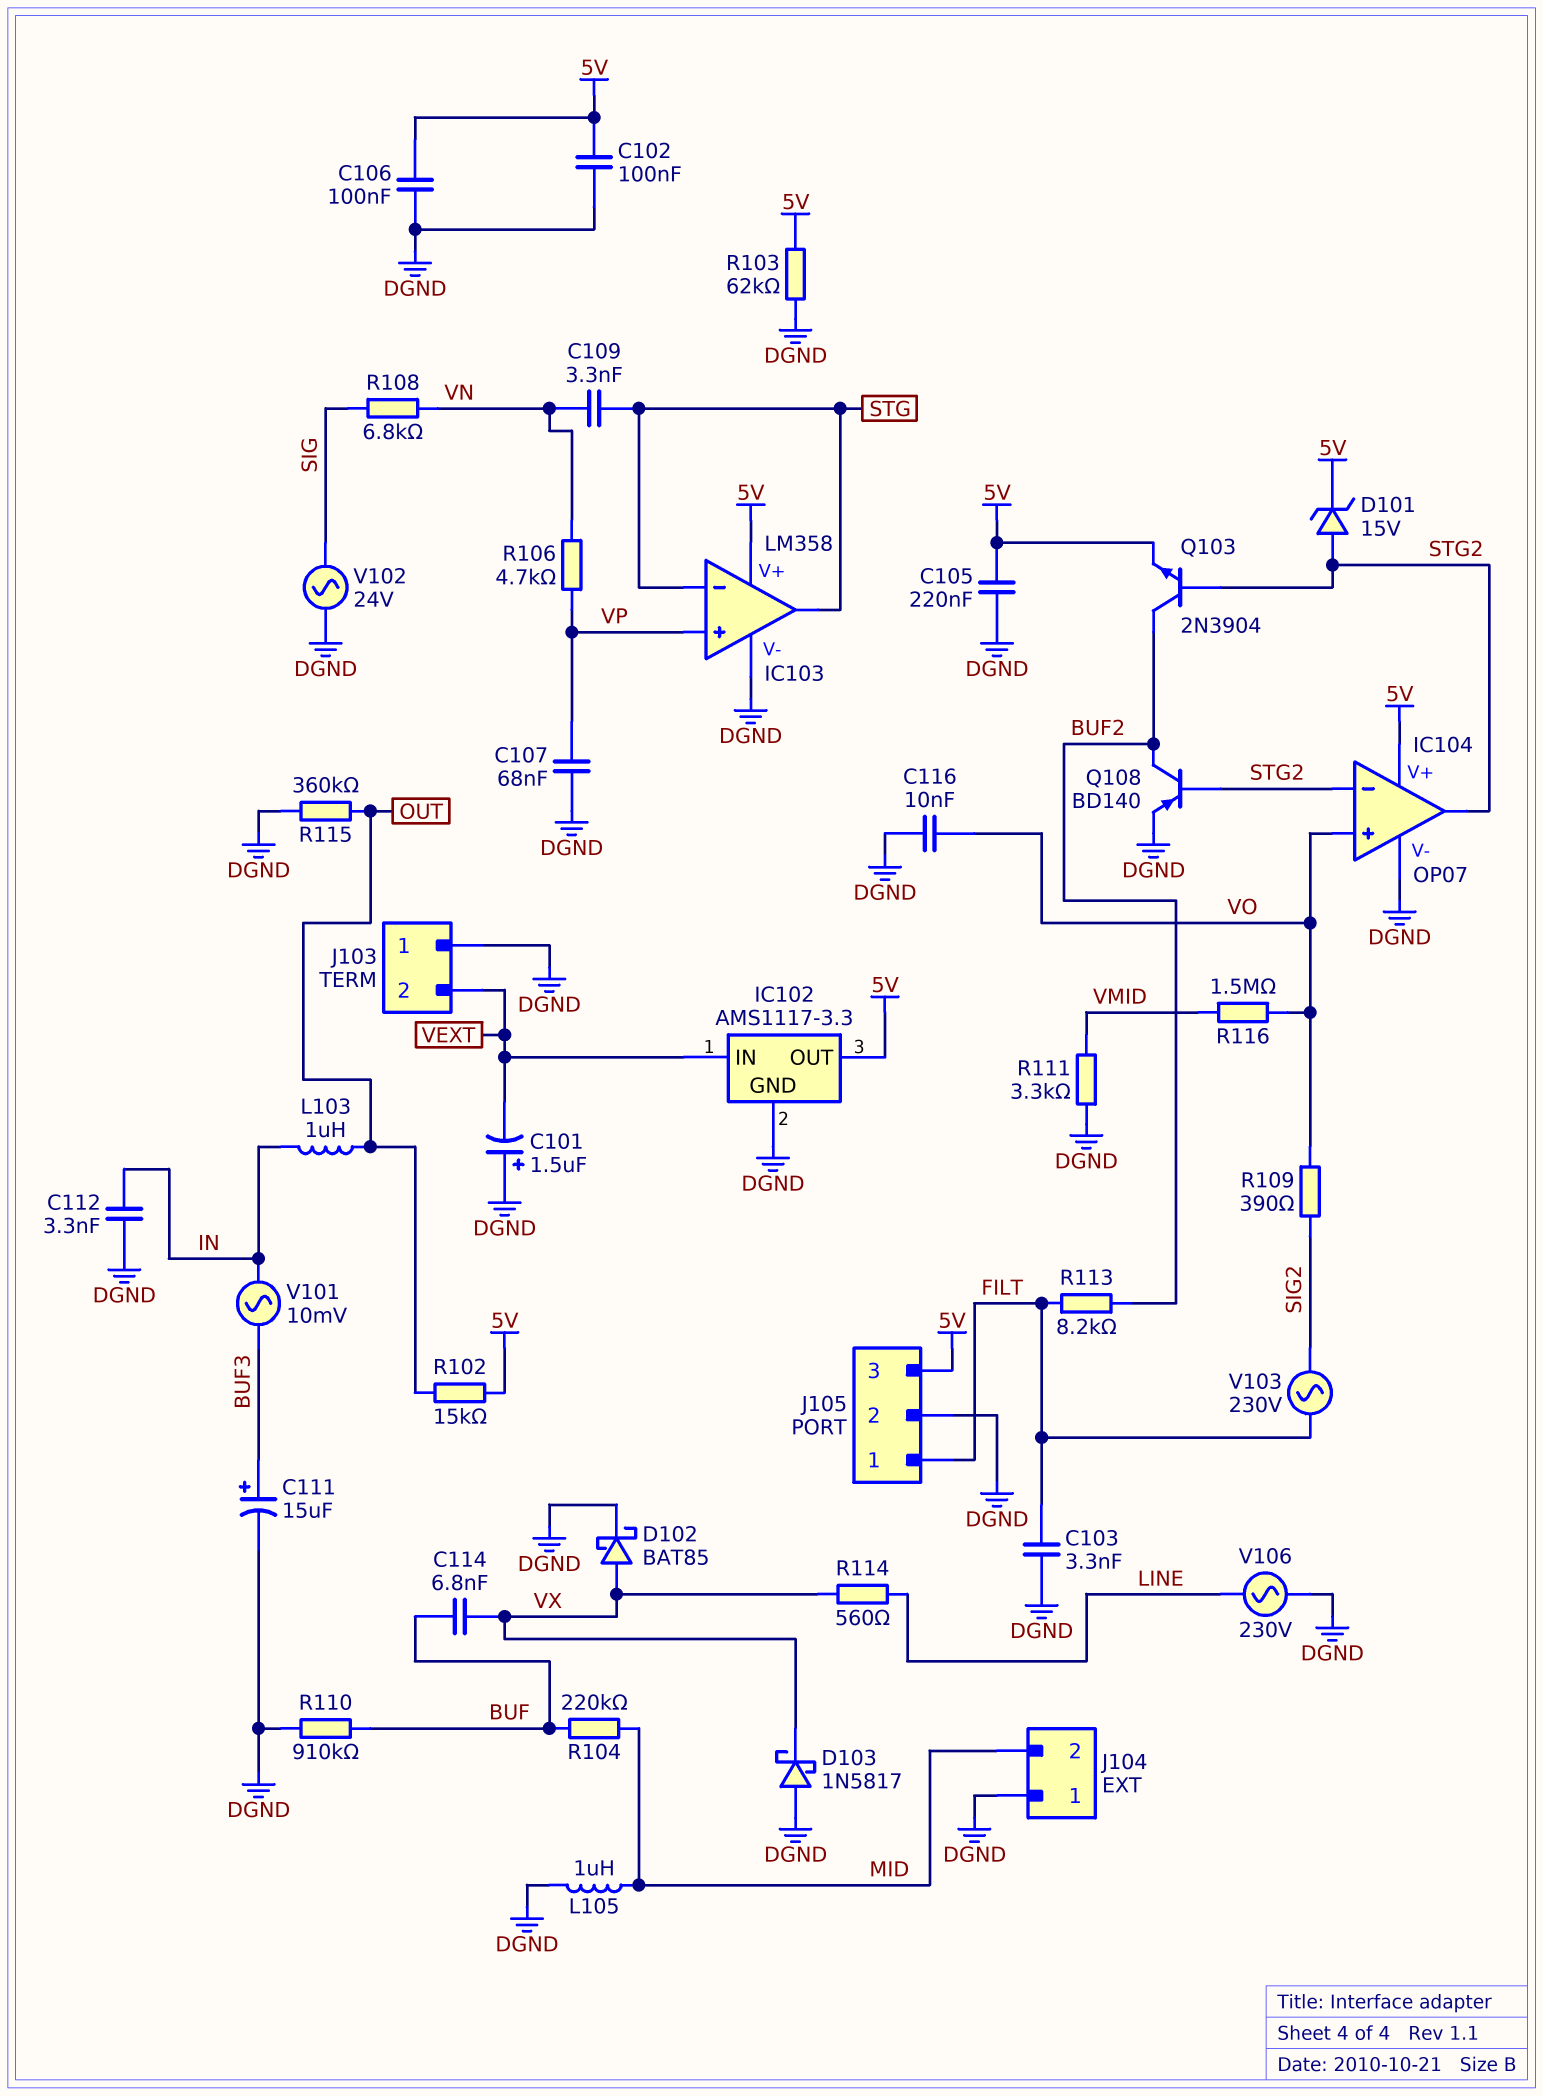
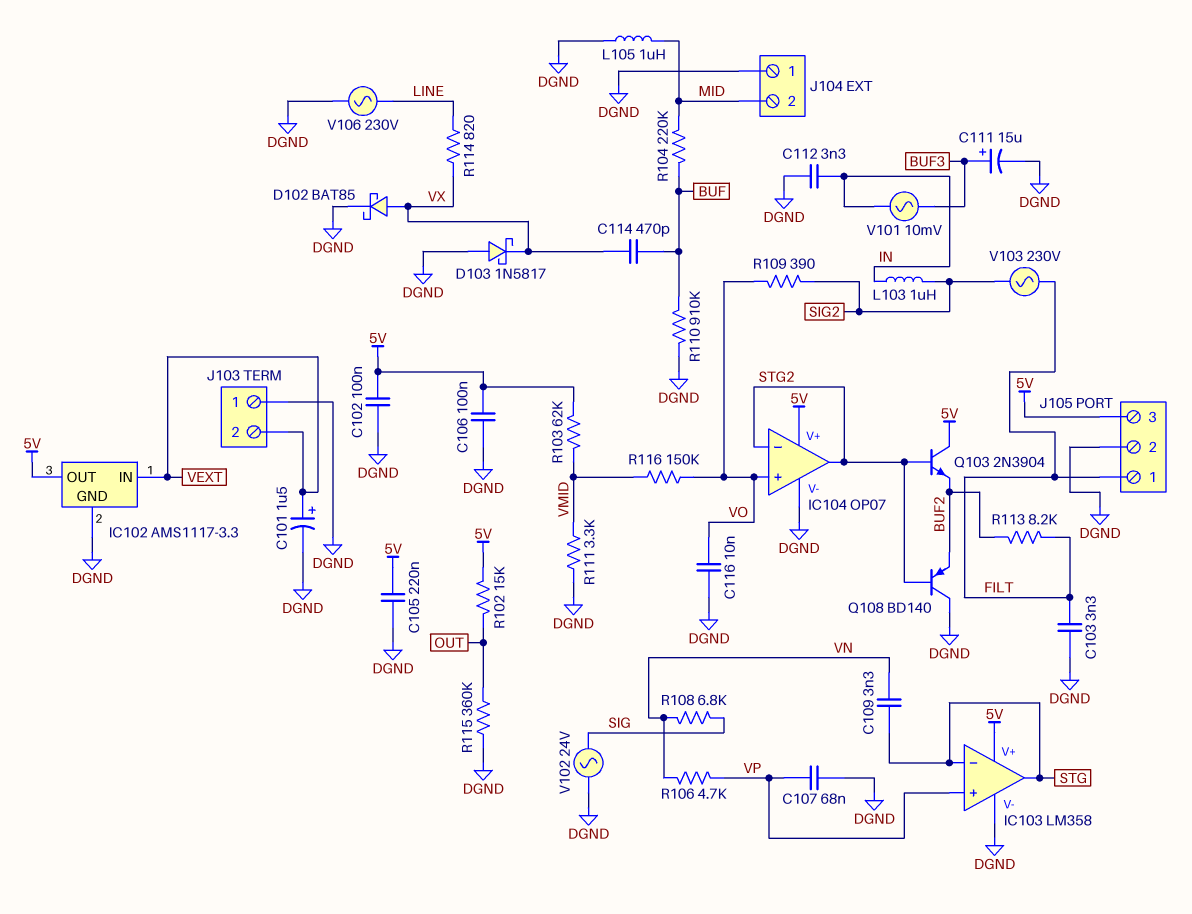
C101: 1.5uF (plus DGND, minus VEXT) -> 1.5uF (plus VEXT, minus DGND)
C114: 6.8nF (BUF, VX) -> 470pF (BUF, VX)
D101: zener 15V (A STG2, K 5V) -> none
L103: 1uH (IN, OUT) -> 1uH (IN, SIG2)
Q103: NPN 2N3904 (B STG2, C BUF2, E 5V) -> NPN 2N3904 (B STG2, C 5V, E BUF2)
Q108: PNP BD140 (B STG2, C BUF2, E DGND) -> PNP BD140 (B STG2, C DGND, E BUF2)
R103: 62k (5V, DGND) -> 62k (5V, VMID)
R114: 560 (LINE, VX) -> 820 (LINE, VX)
R116: 1.5M (VMID, VO) -> 150k (VMID, VO)

